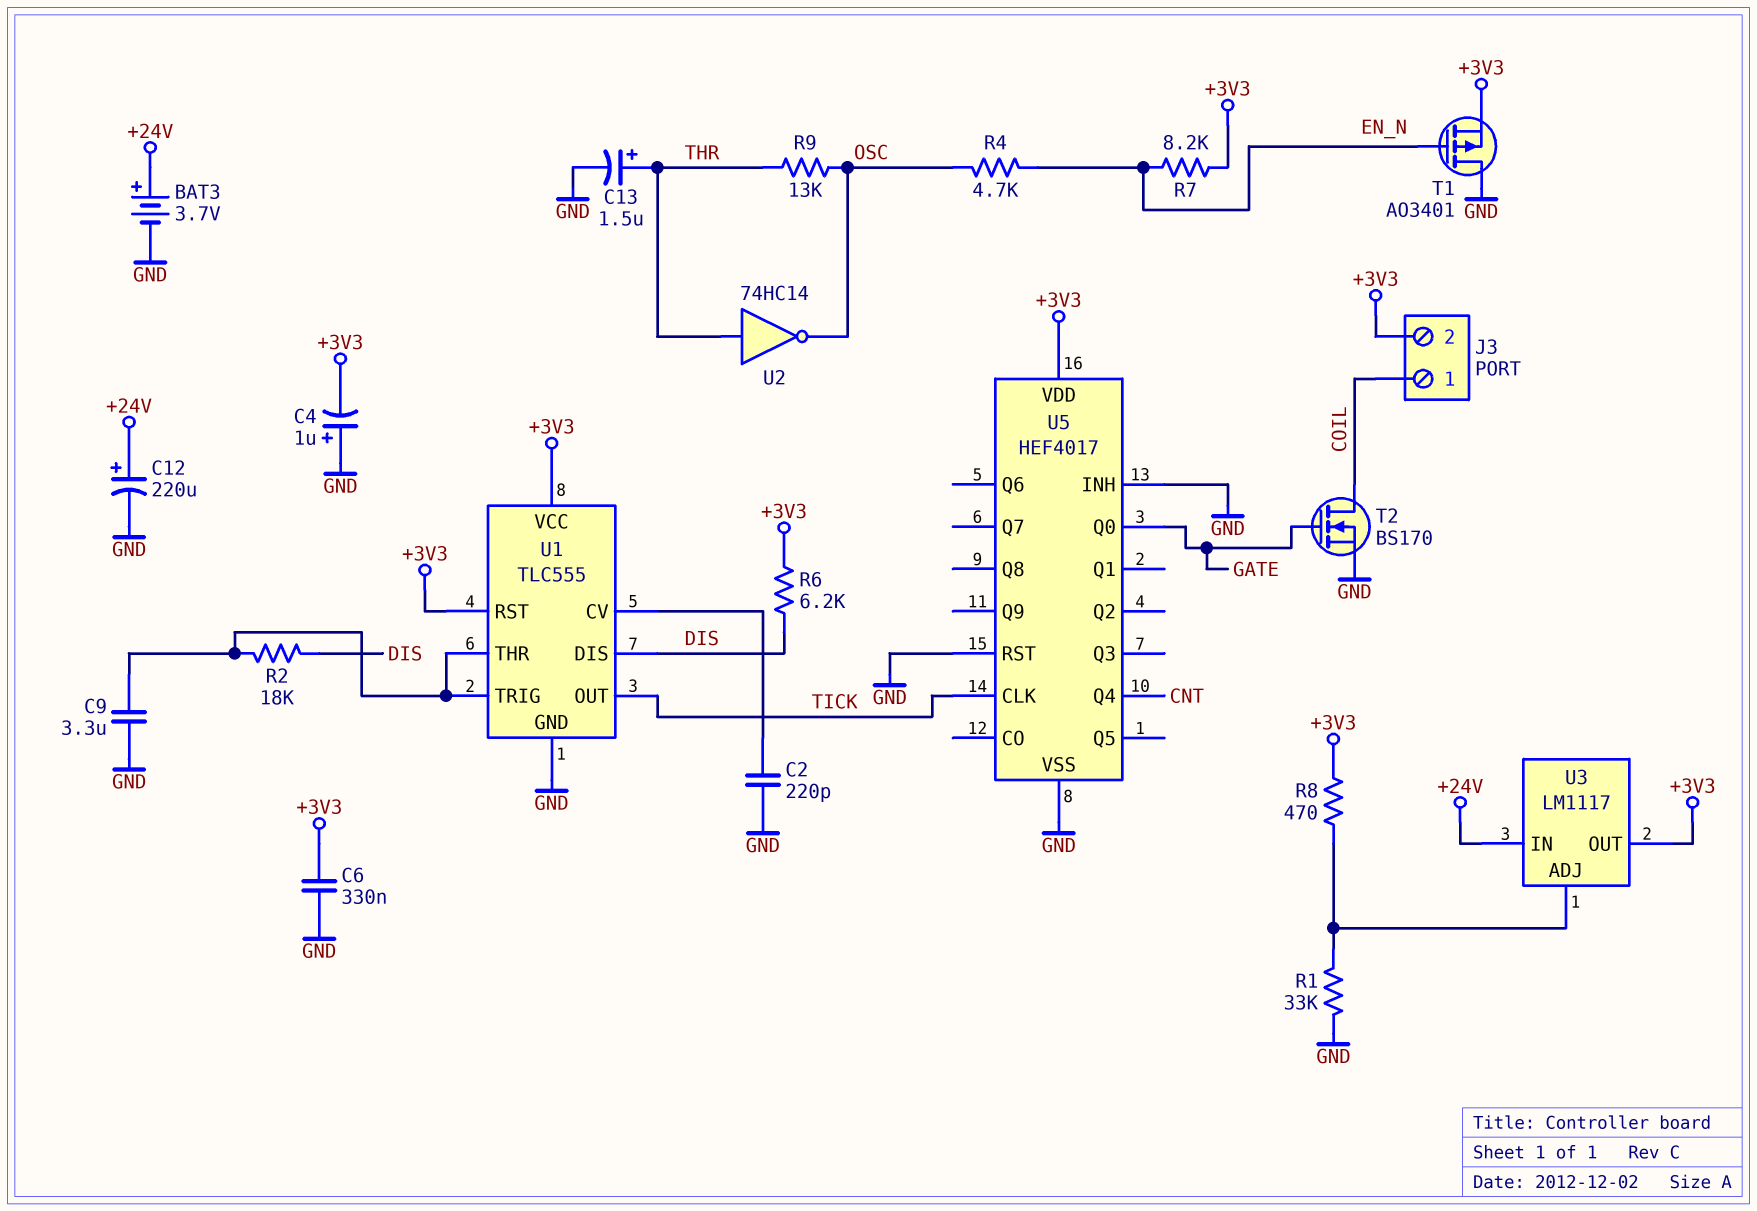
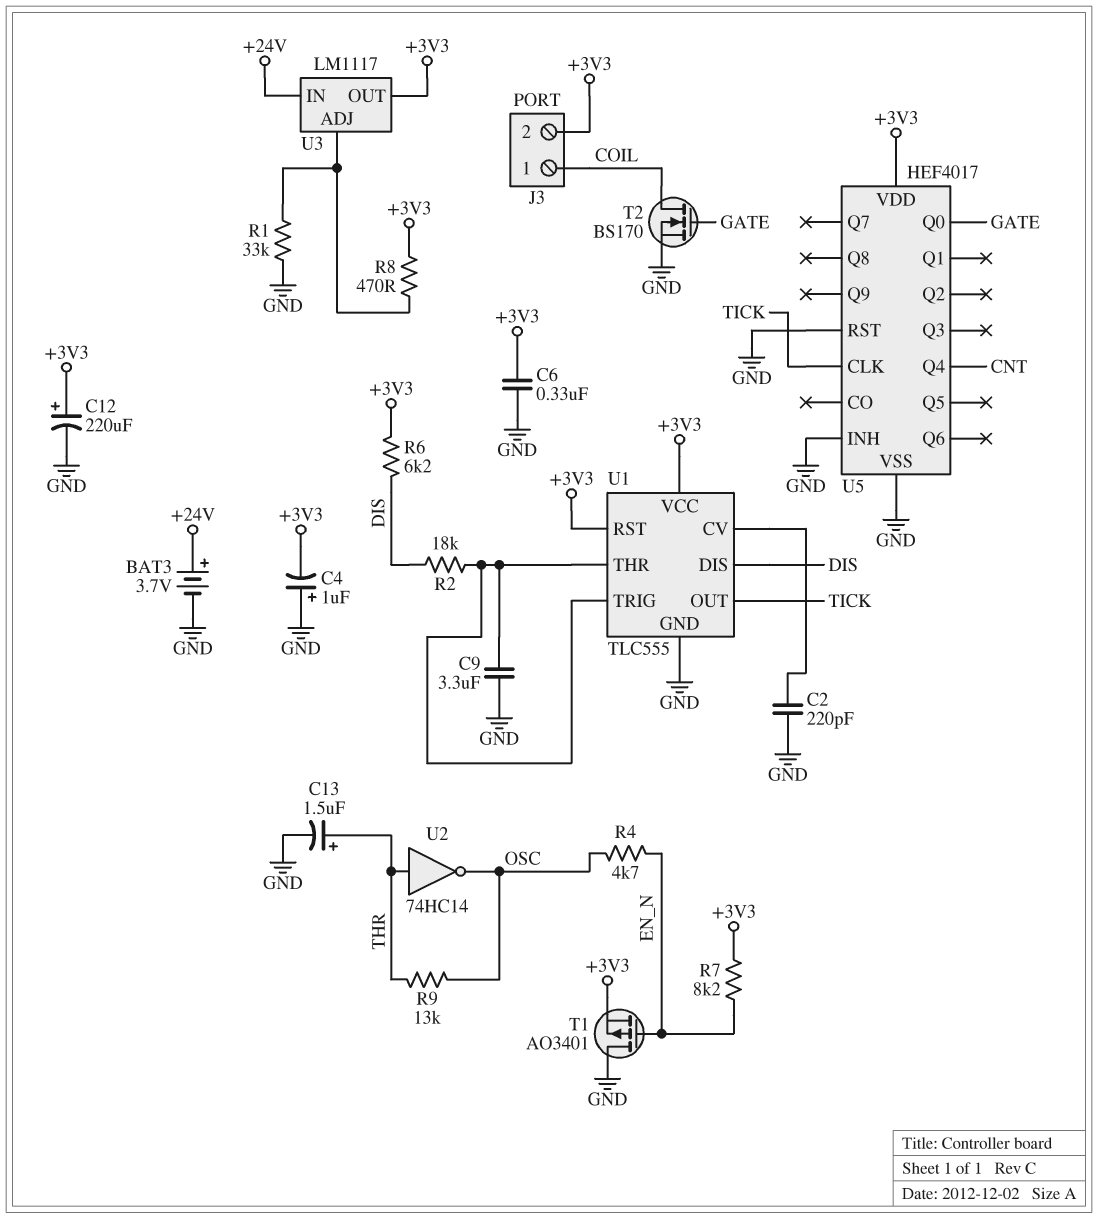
C12: 220uF (plus +24V, minus GND) -> 220uF (plus +3V3, minus GND)

